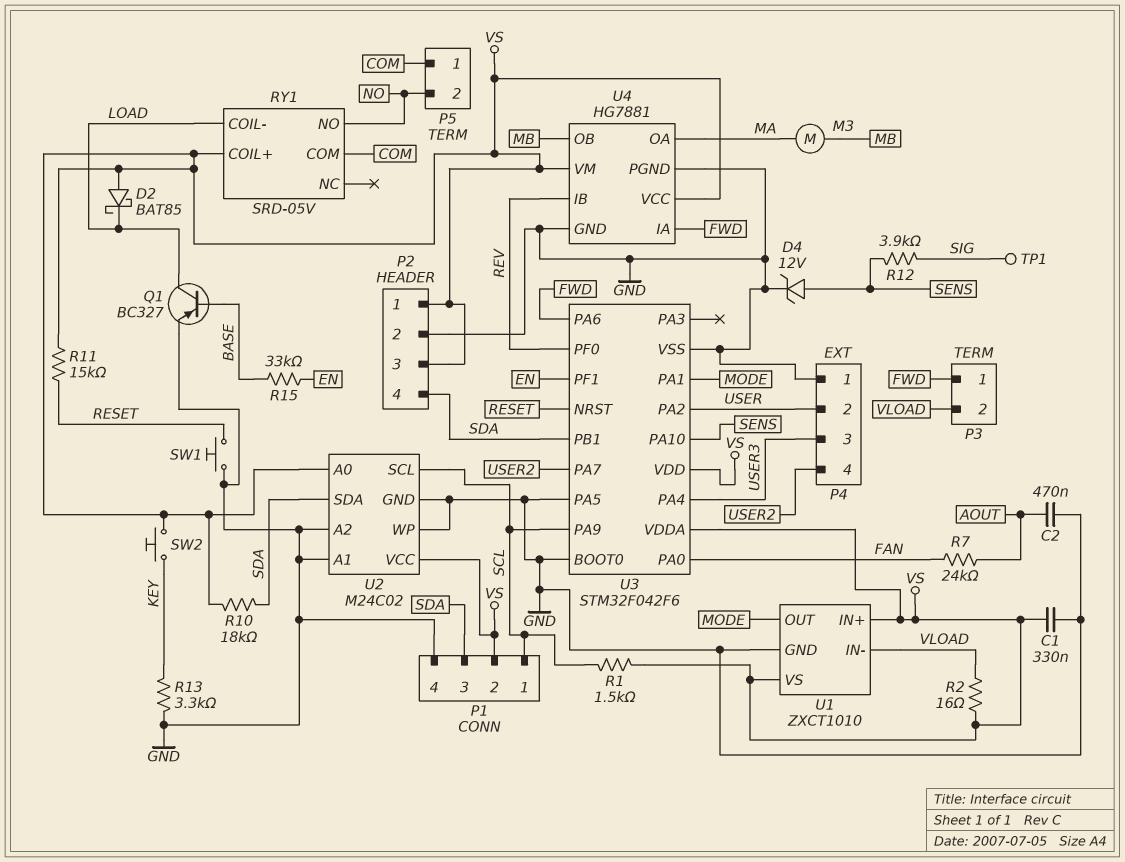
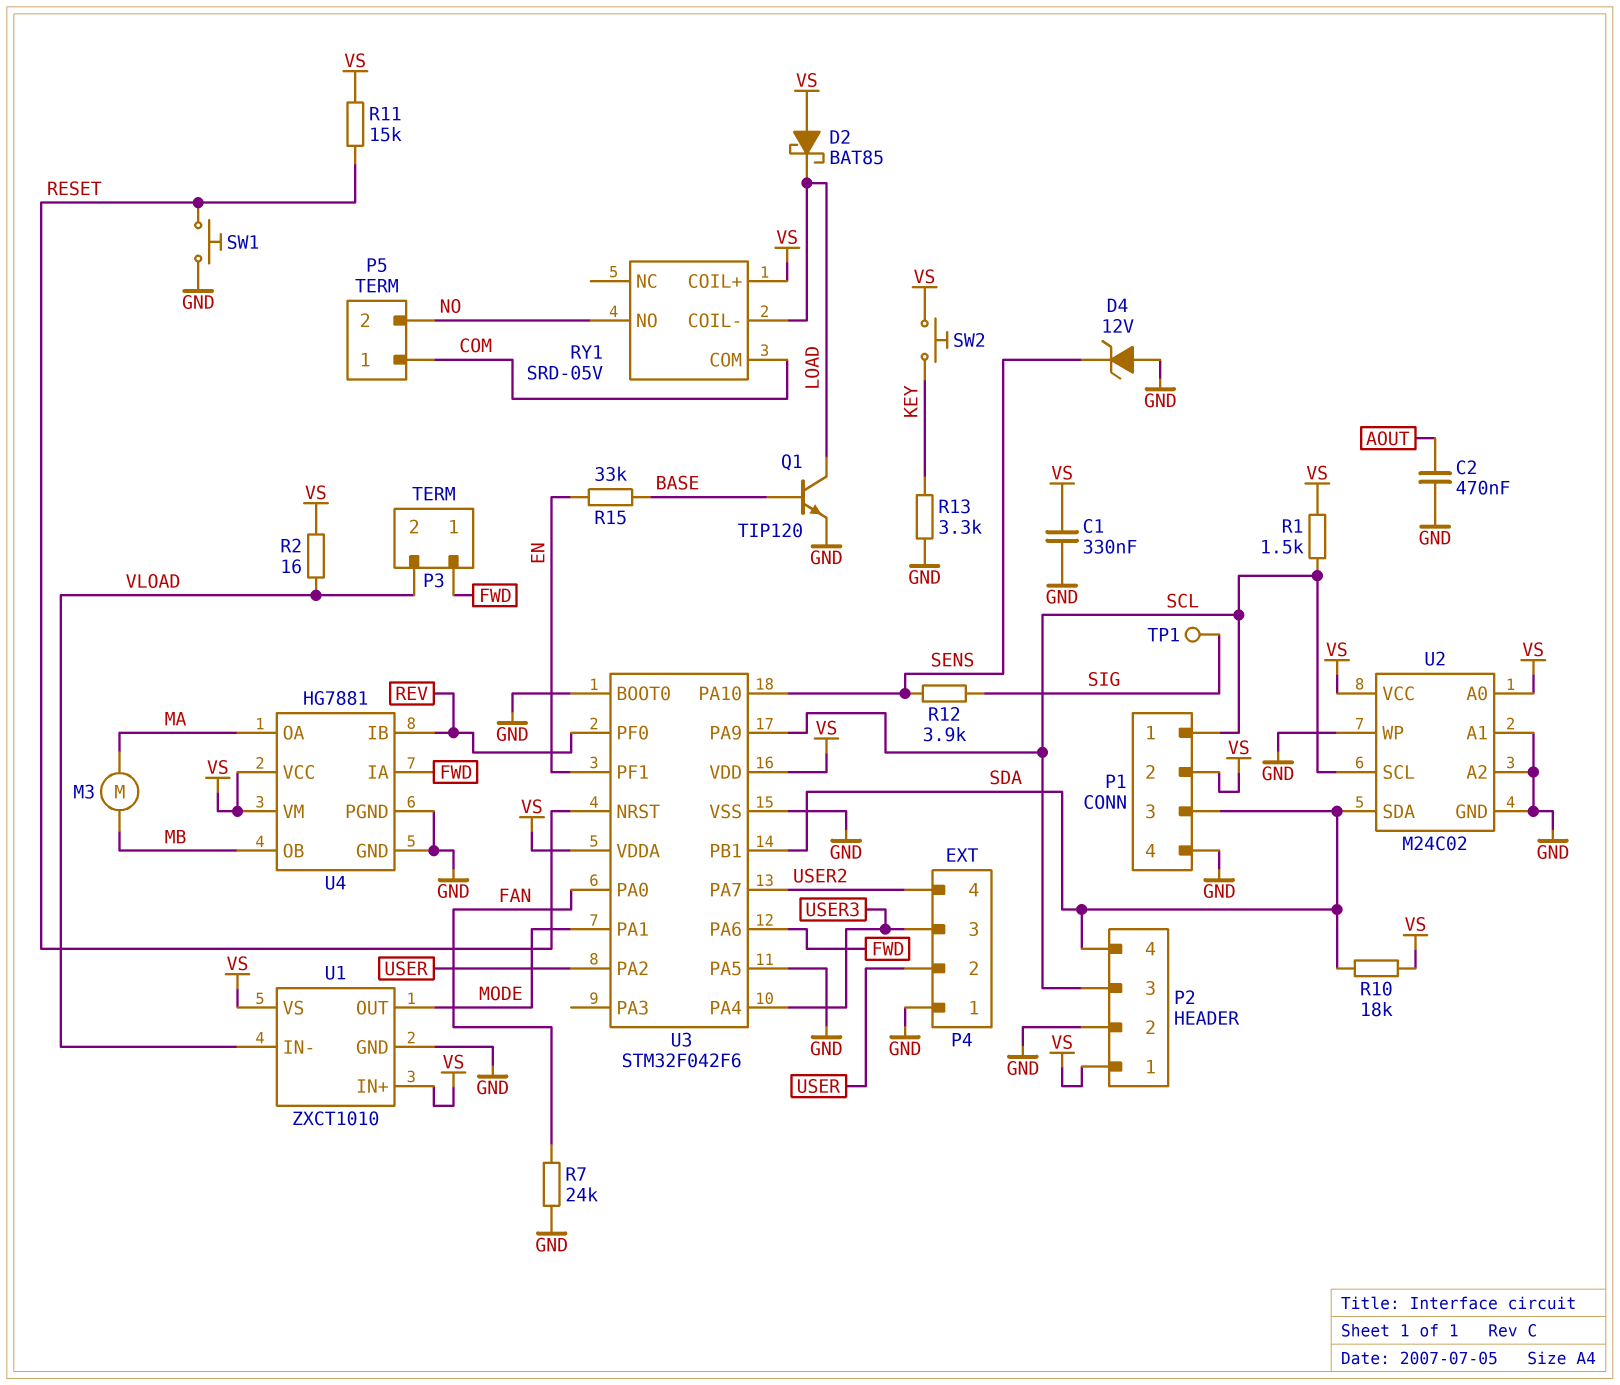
D4: zener 12V (A SENS, K GND) -> zener 12V (A GND, K SENS)
P2 pin 3: VS -> SCL
Q1: PNP BC327 (B BASE, C LOAD, E GND) -> NPN TIP120 (B BASE, C LOAD, E GND)
R7: 24k (AOUT, FAN) -> 24k (FAN, GND)

